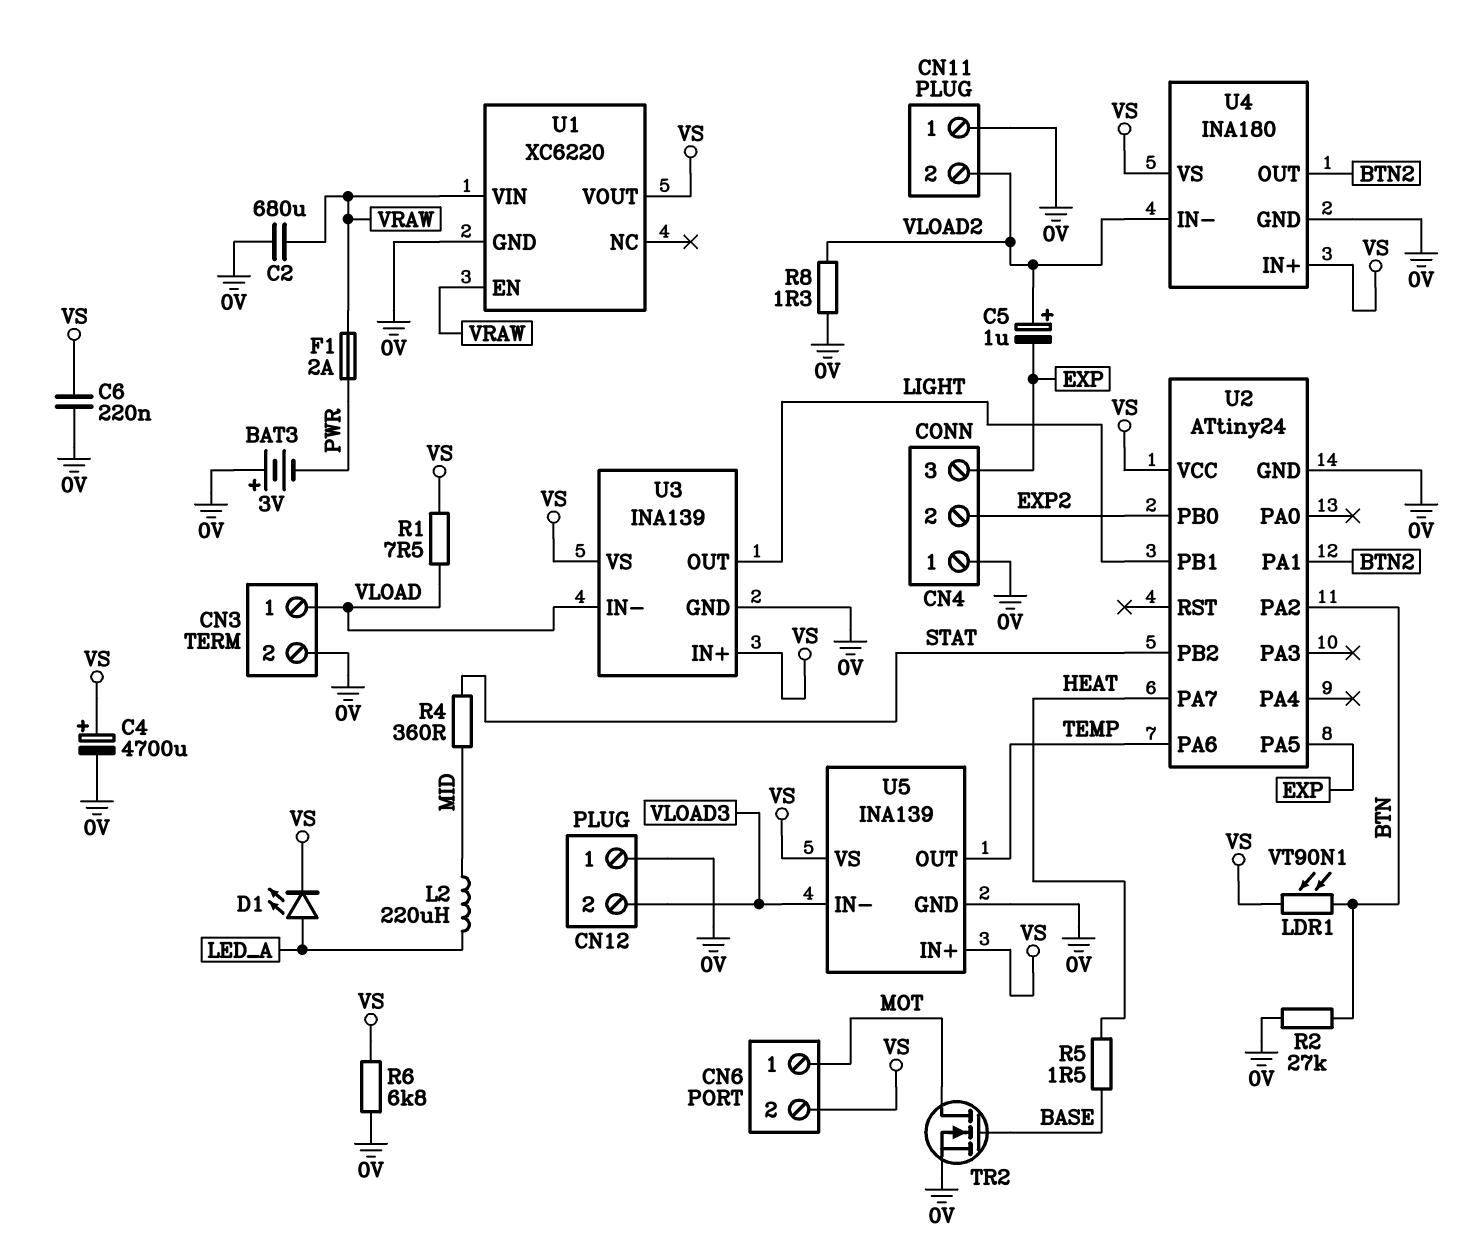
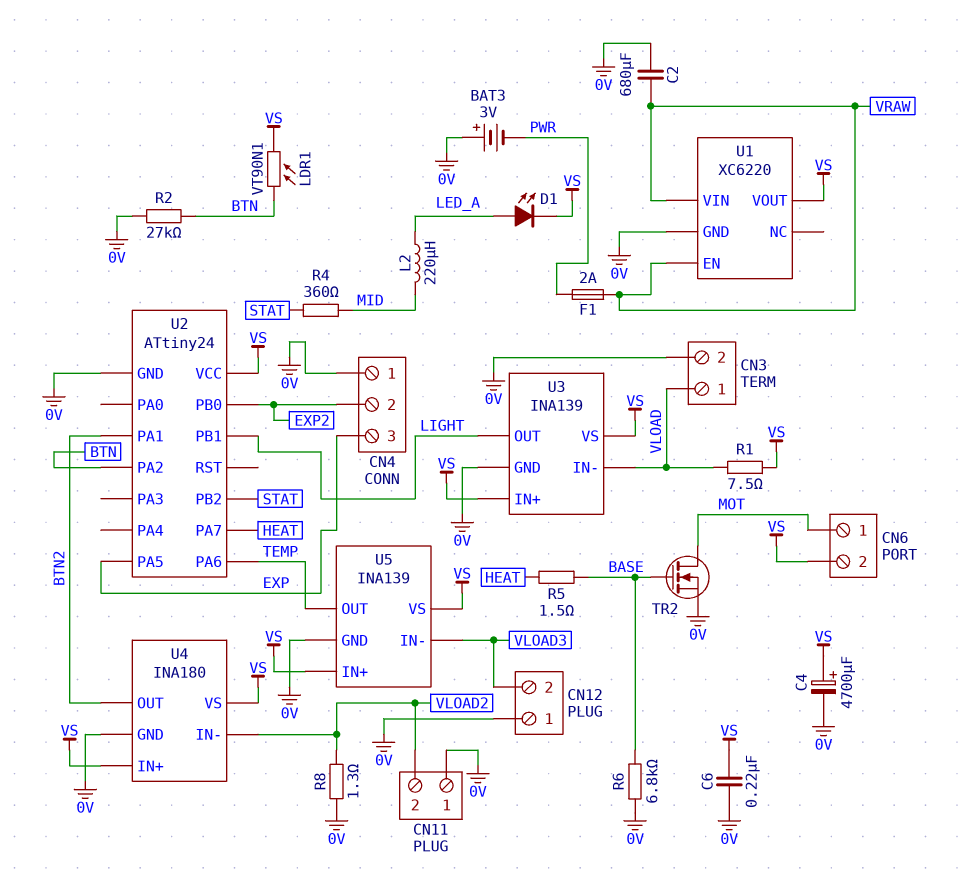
C5: 1uF (plus VLOAD2, minus EXP) -> none
R6: 6.8k (0V, VS) -> 6.8k (0V, BASE)

